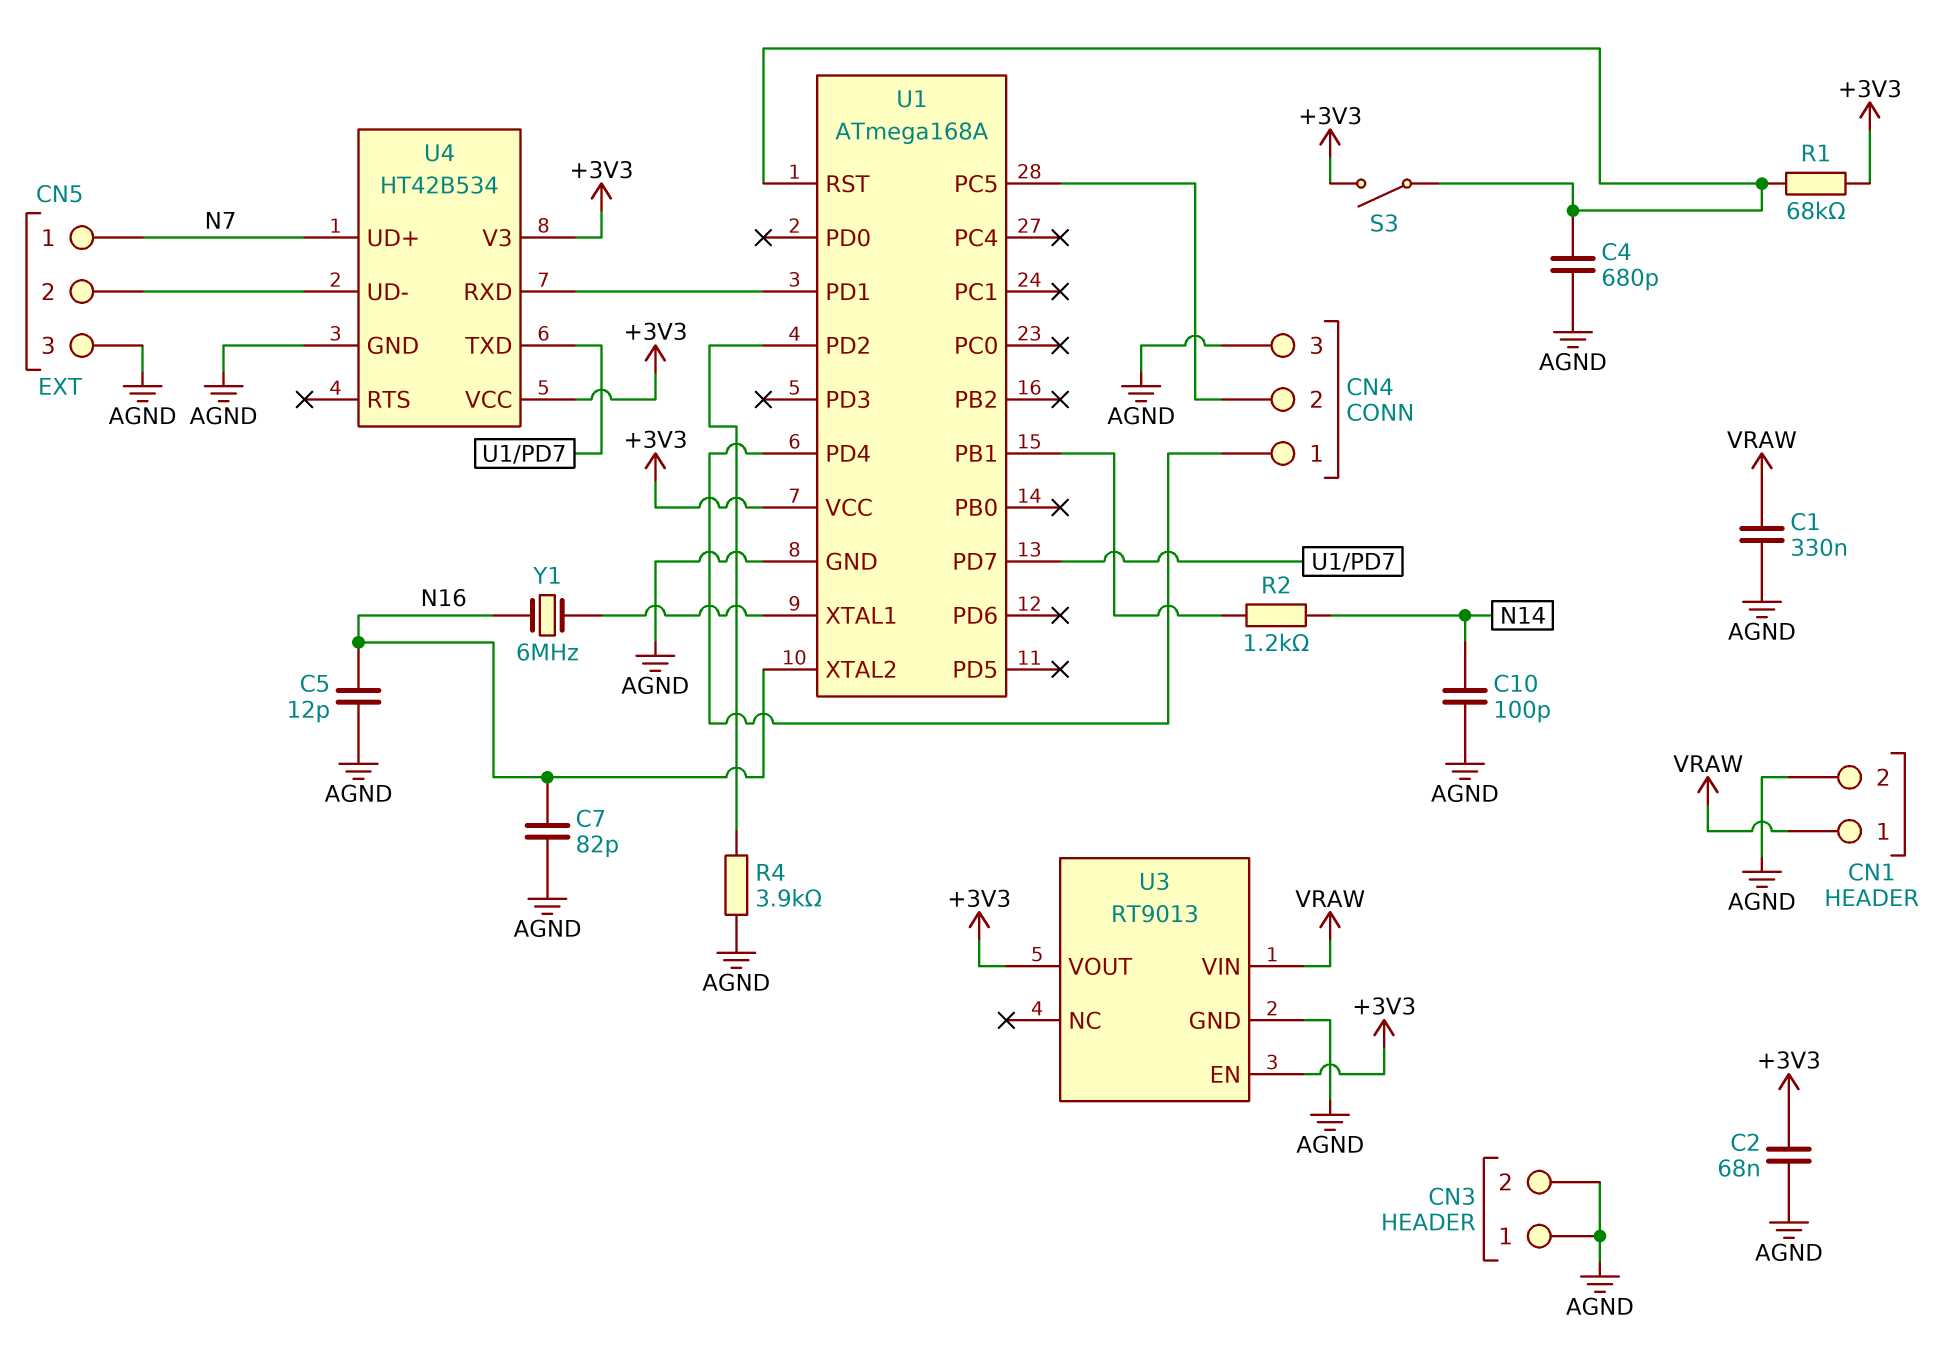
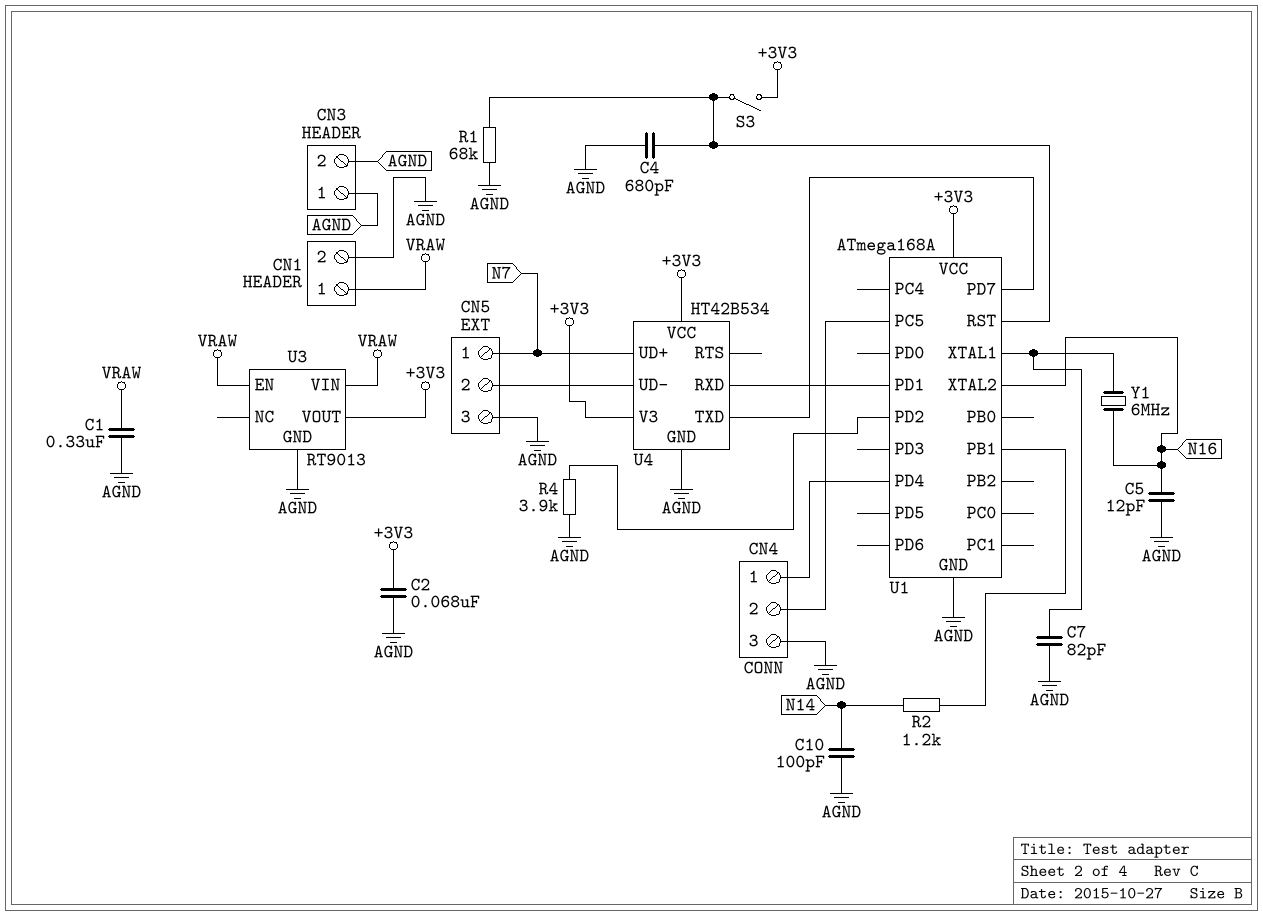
C7: 82pF (AGND, N16) -> 82pF (AGND, U1/XTAL1)
R1: 68k (+3V3, U1/RST) -> 68k (AGND, U1/RST)
U3 pin EN: +3V3 -> VRAW

